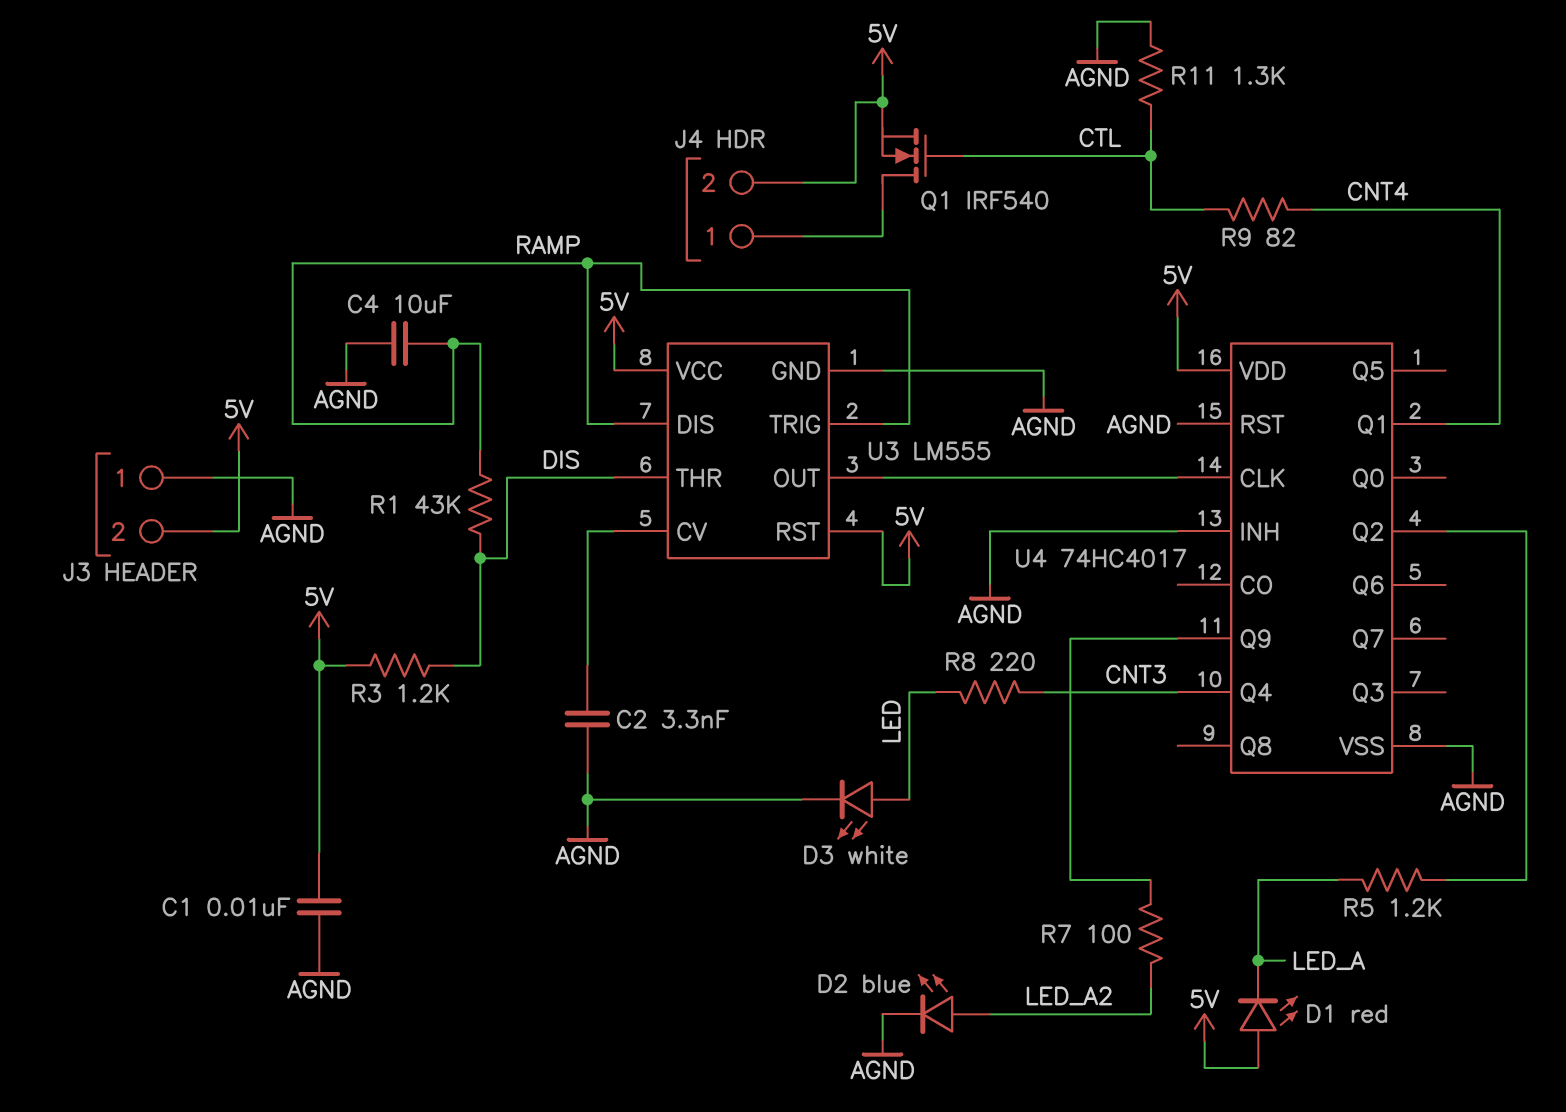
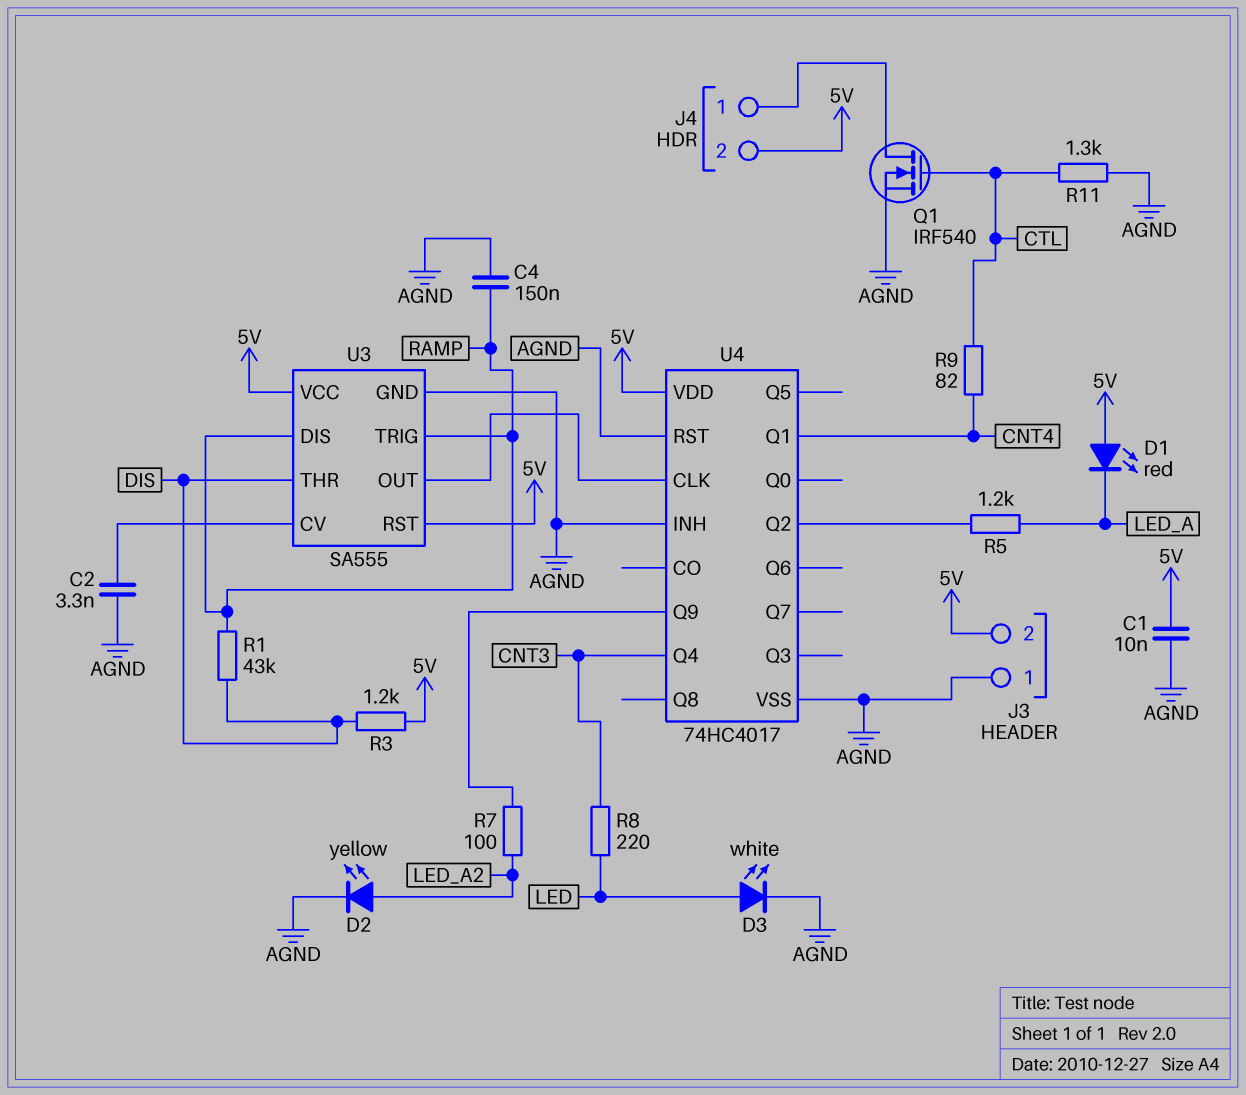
C4: 10uF (AGND, RAMP) -> 150nF (AGND, RAMP)
D2: LED blue (A LED_A2, K AGND) -> LED yellow (A LED_A2, K AGND)
Q1: NMOS IRF540 (G CTL, D J4/1, S 5V) -> NMOS IRF540 (G CTL, D J4/1, S AGND)
U3: LM555 -> SA555

